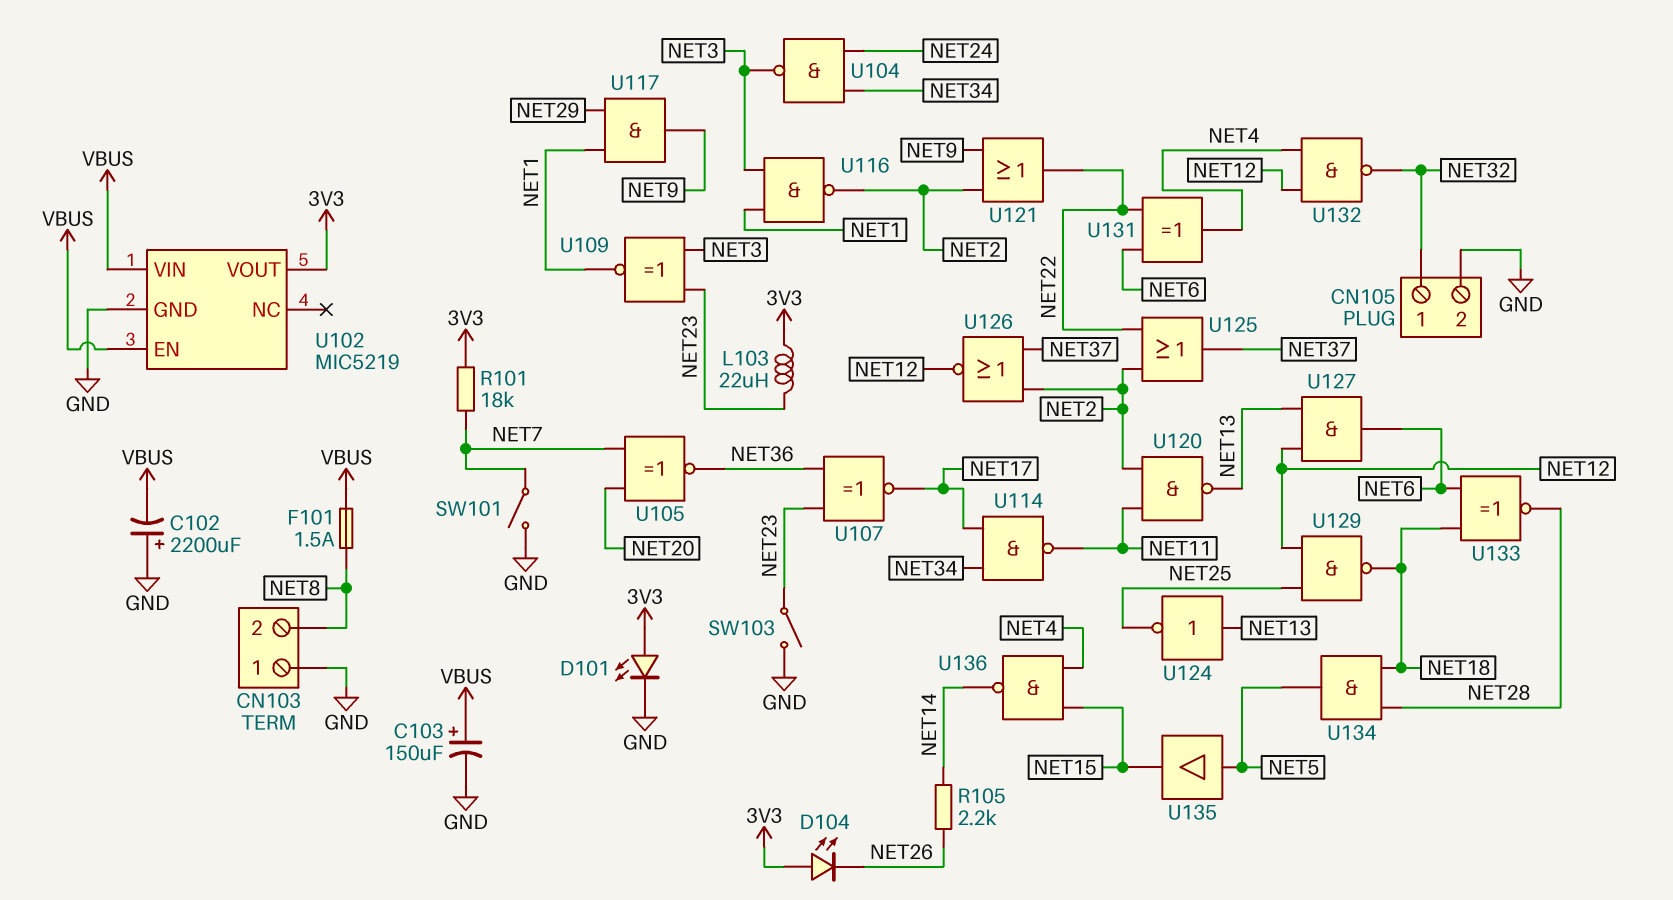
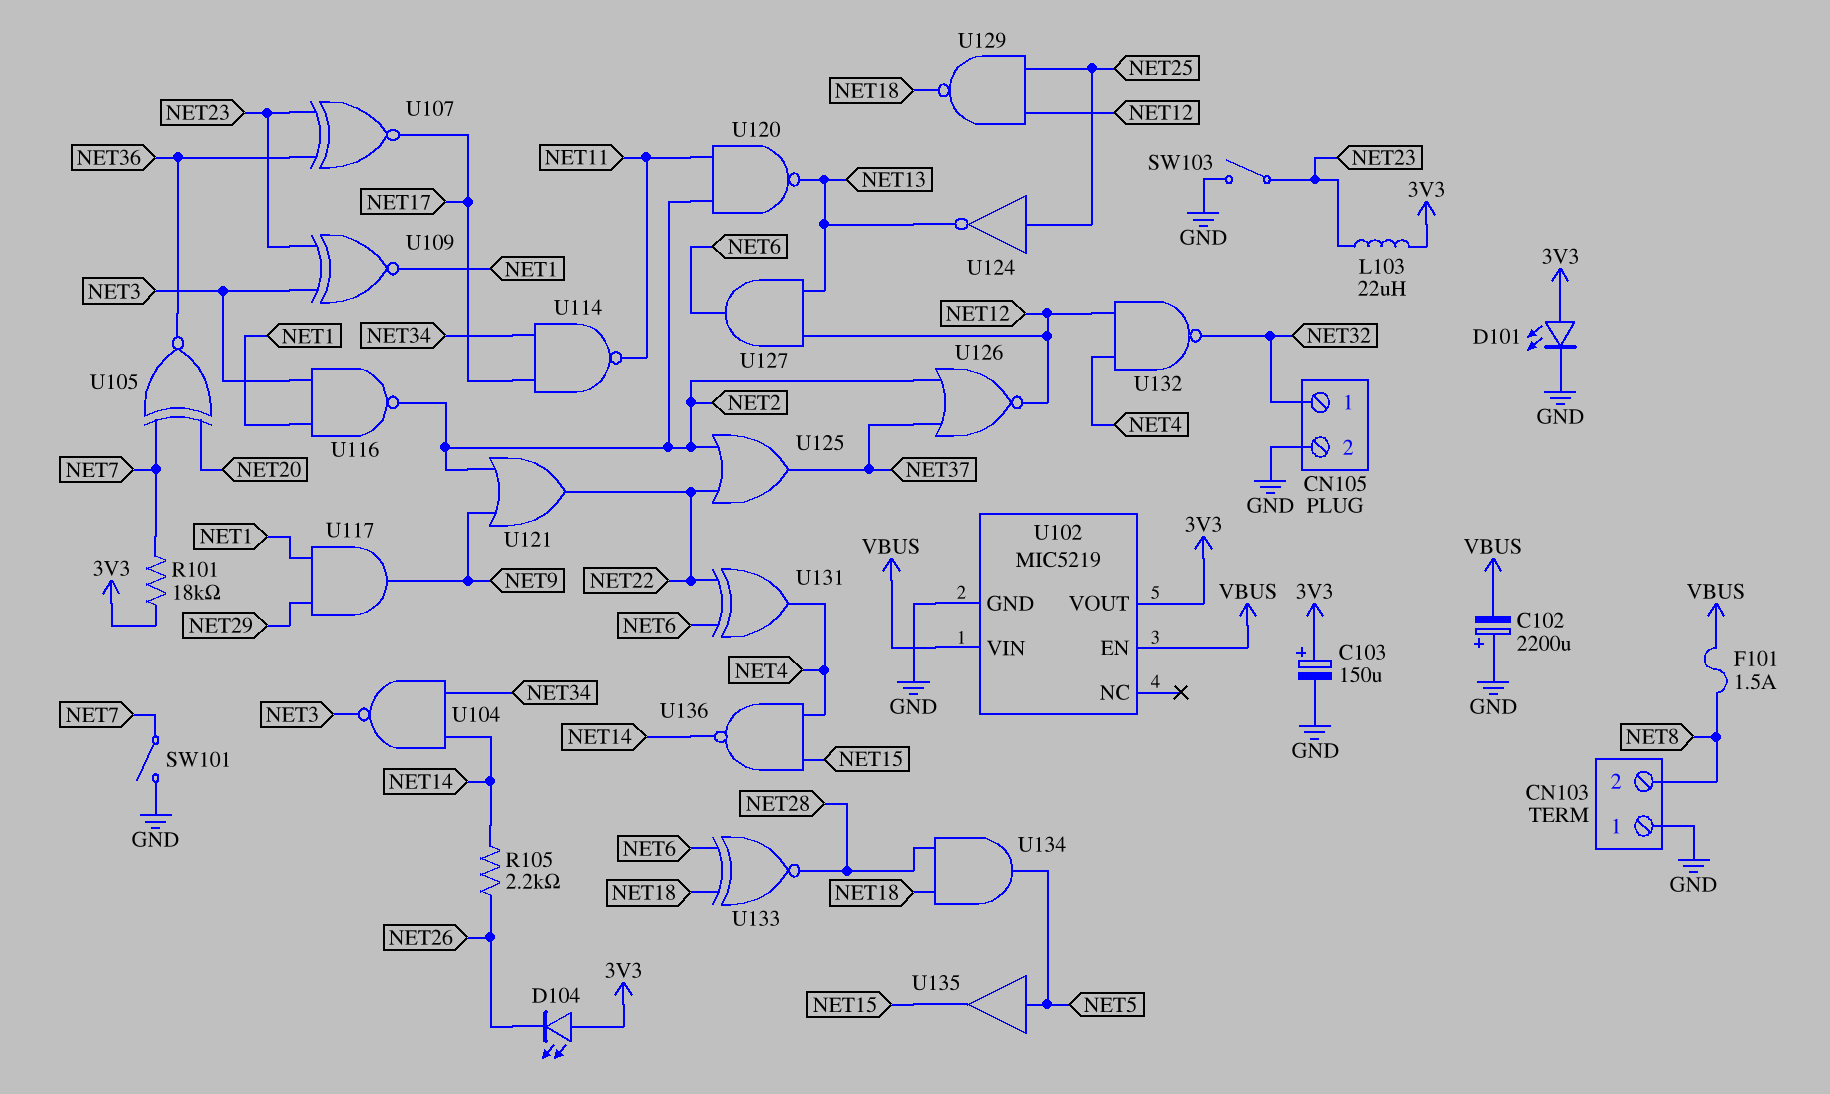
C103: 150uF (plus VBUS, minus GND) -> 150uF (plus 3V3, minus GND)
U104: NAND (in NET24, in NET34, out NET3) -> NAND (in NET14, in NET34, out NET3)
U124: NOT (in NET13, out NET25) -> NOT (in NET25, out NET13)

